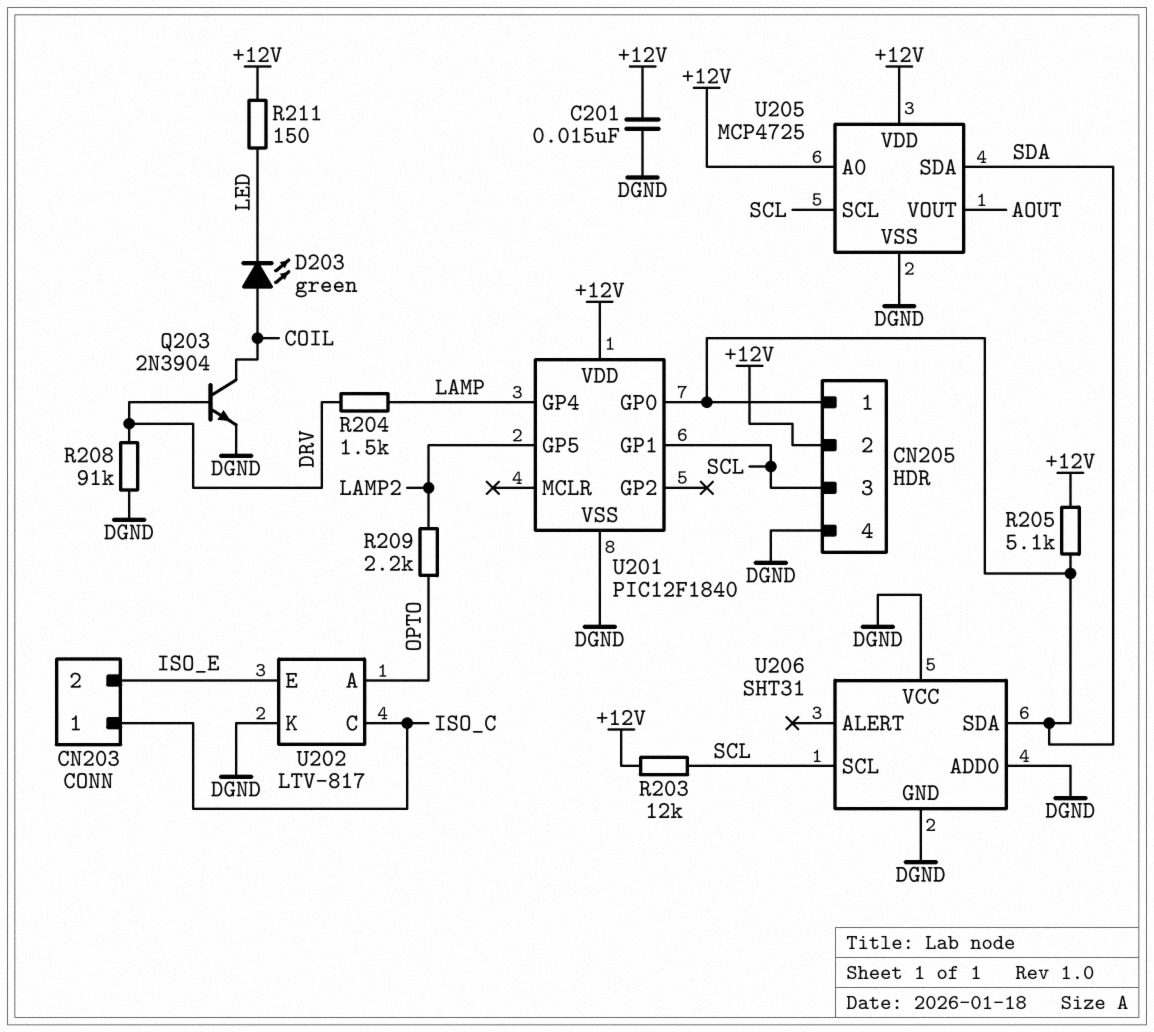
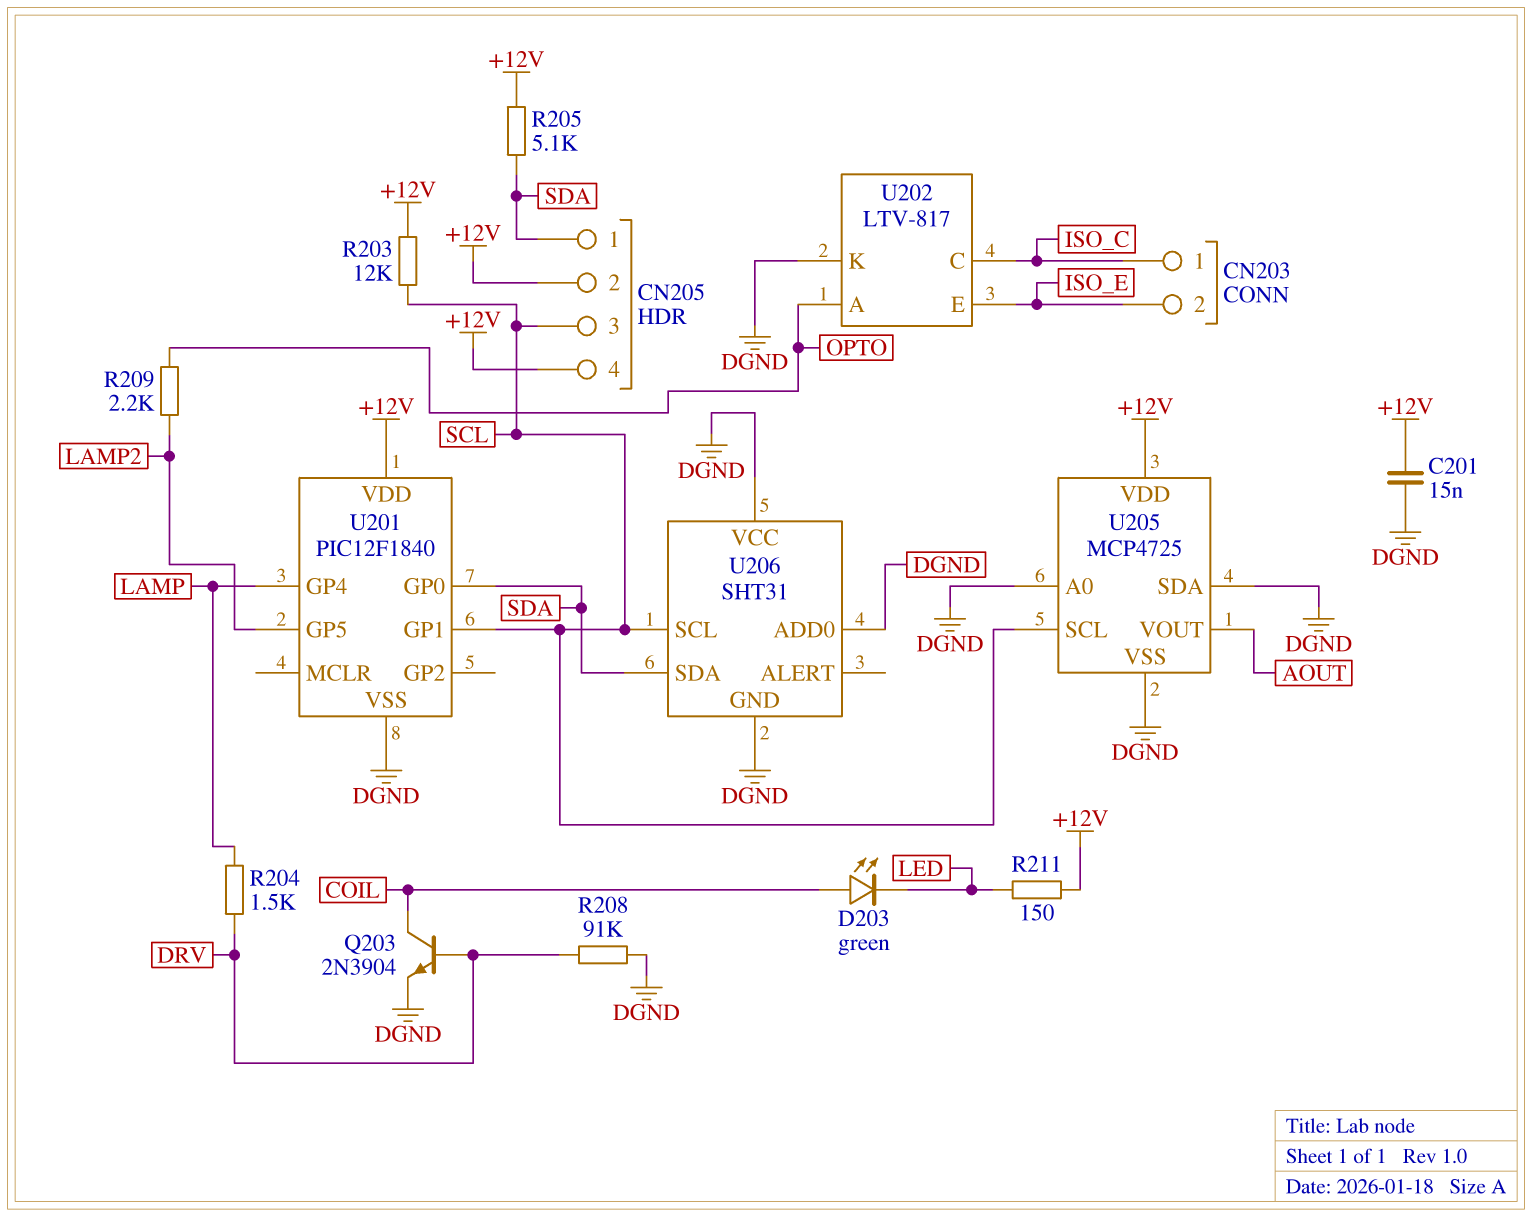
CN205 pin 4: DGND -> +12V
U205 pin A0: +12V -> DGND
U205 pin SDA: SDA -> DGND

